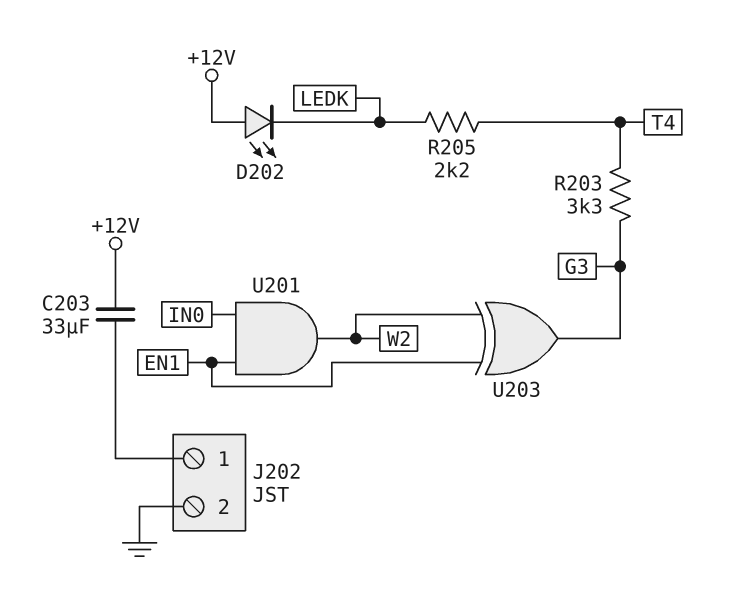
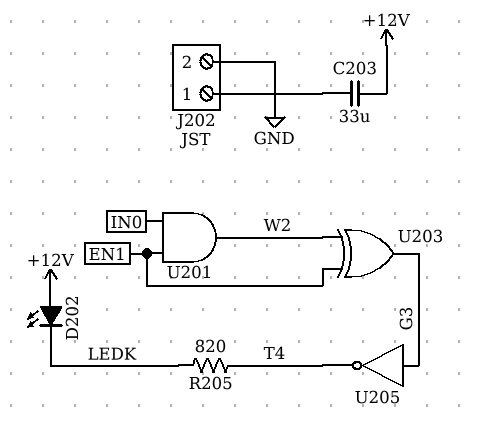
R203: 3.3k (G3, T4) -> none
R205: 2.2k (LEDK, T4) -> 820 (LEDK, T4)
U205: none -> NOT (in G3, out T4)

